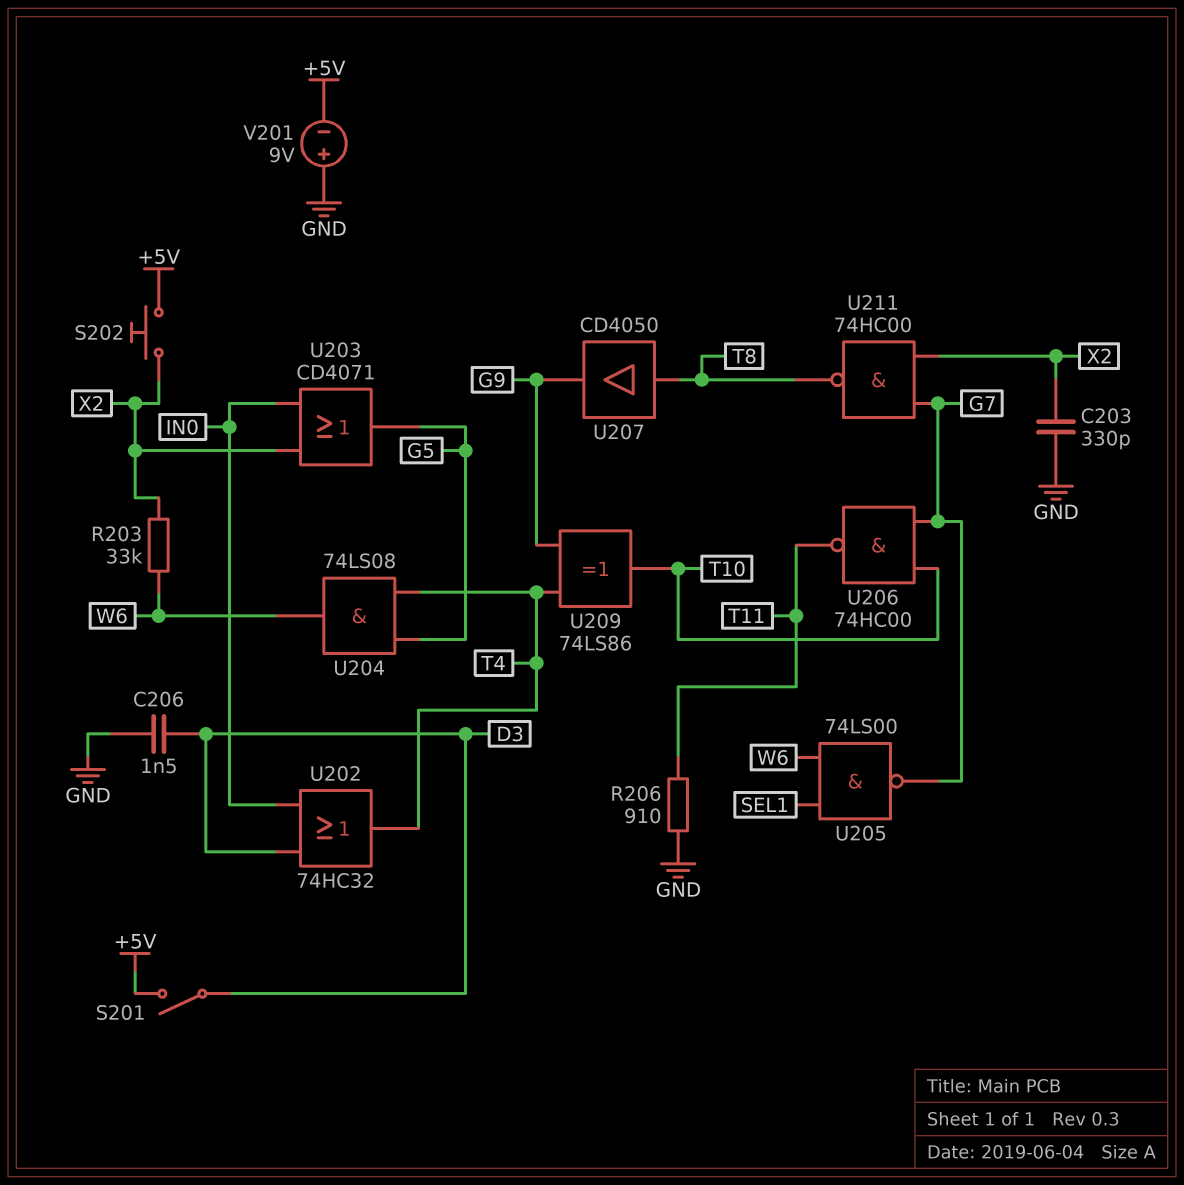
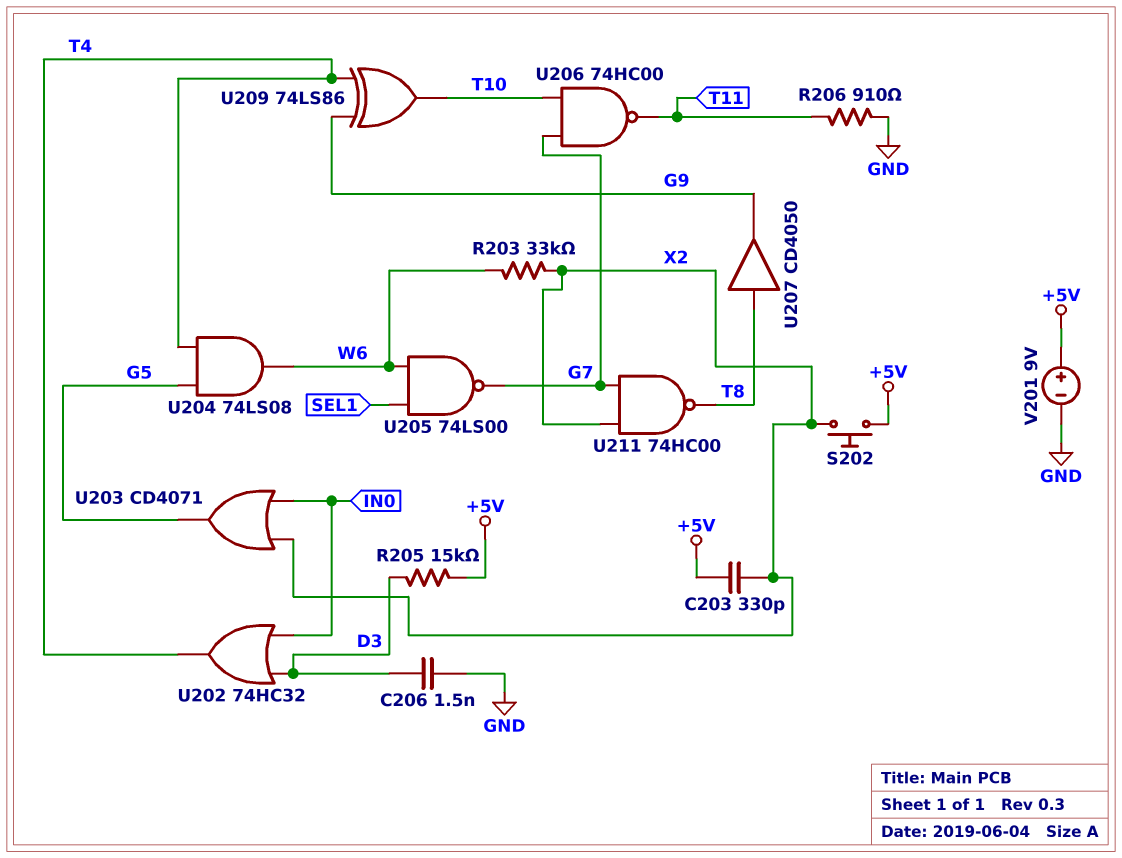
C203: 330pF (GND, X2) -> 330pF (+5V, X2)
R205: none -> 15k (+5V, D3)
S201: switch (+5V, D3) -> none
V201: 9V (plus GND, minus +5V) -> 9V (plus +5V, minus GND)

